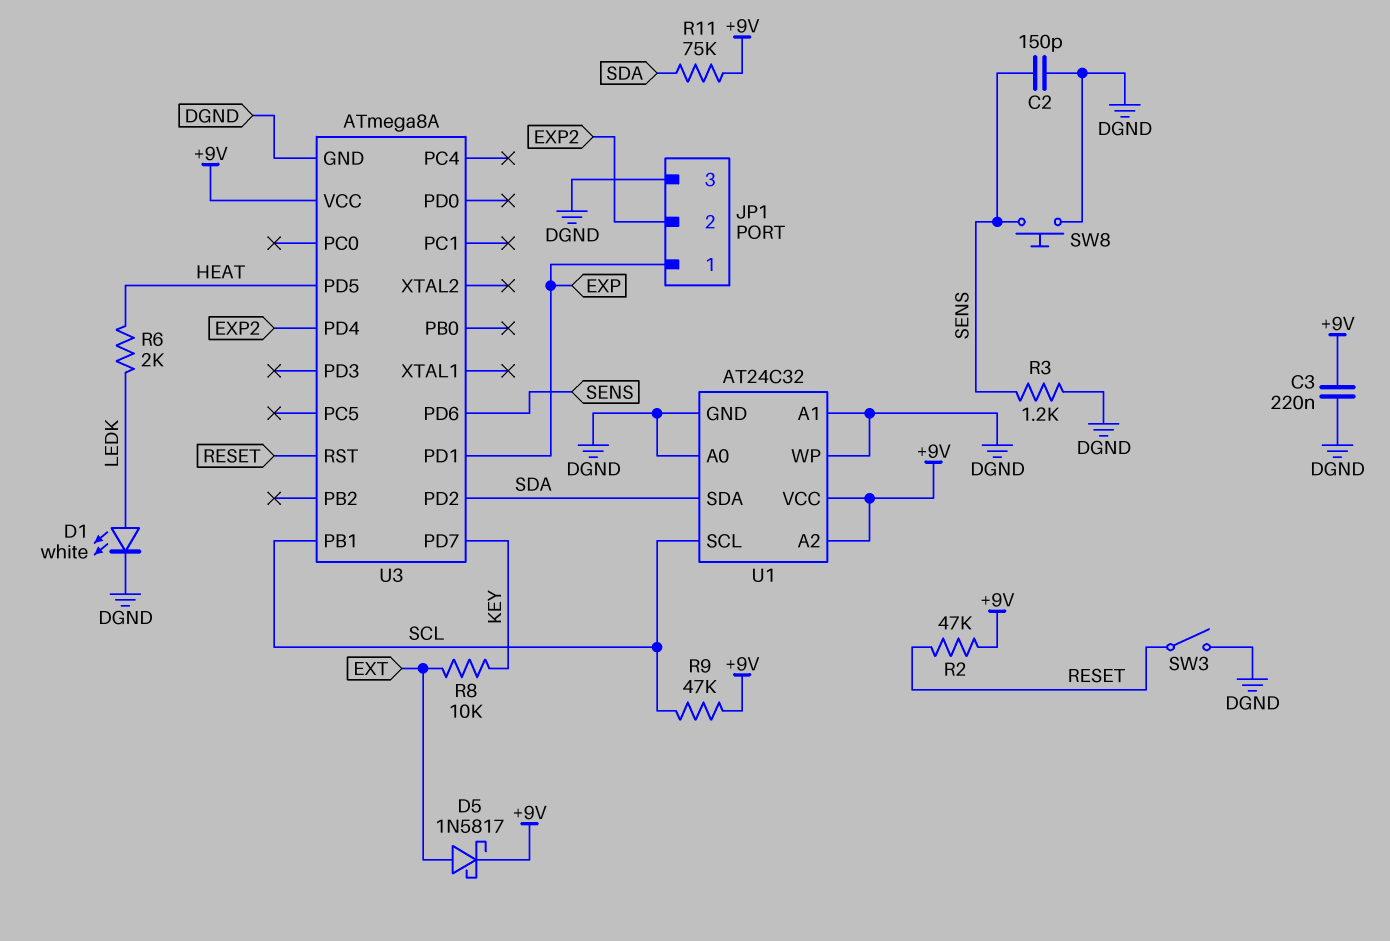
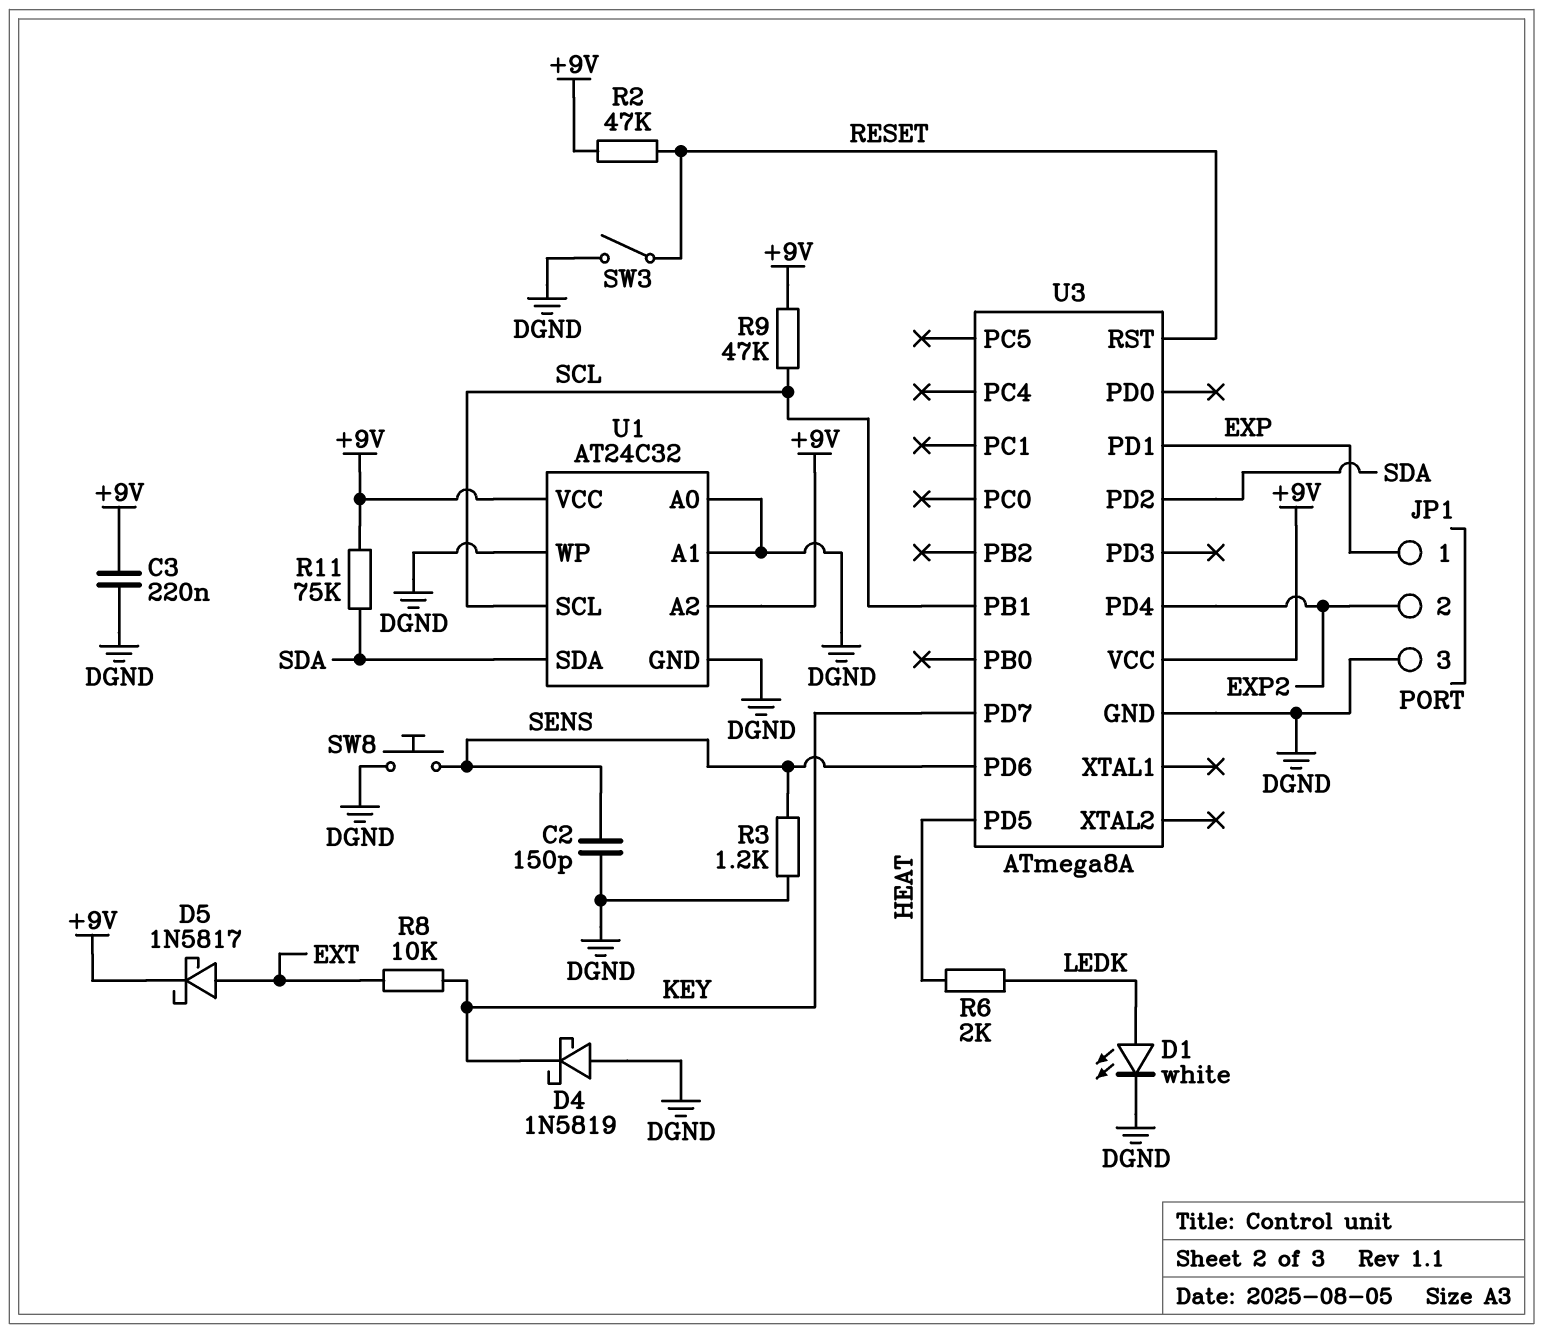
D4: none -> schottky 1N5819 (A DGND, K KEY)

